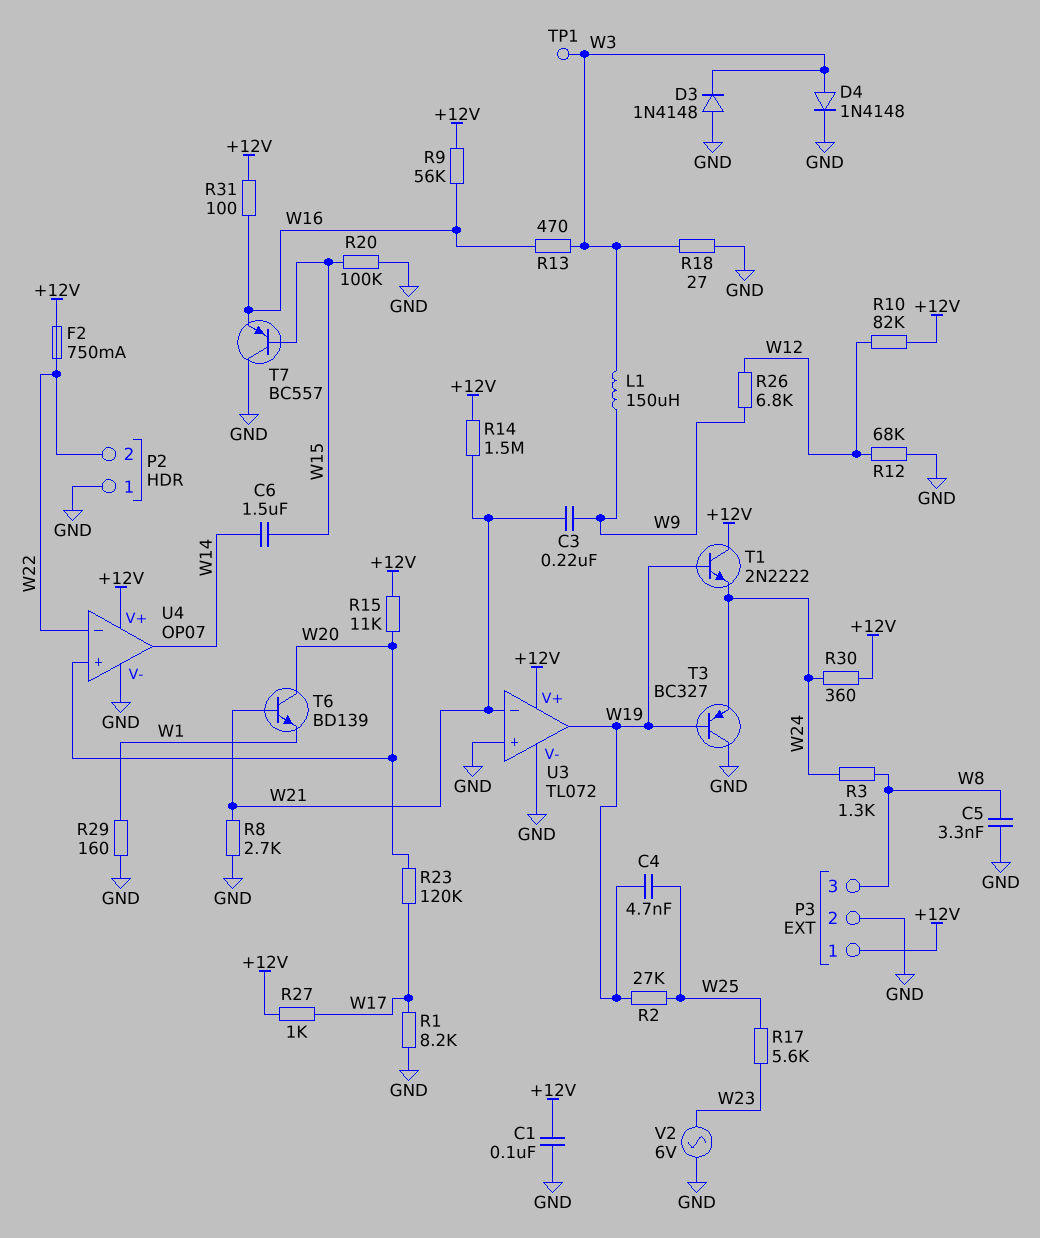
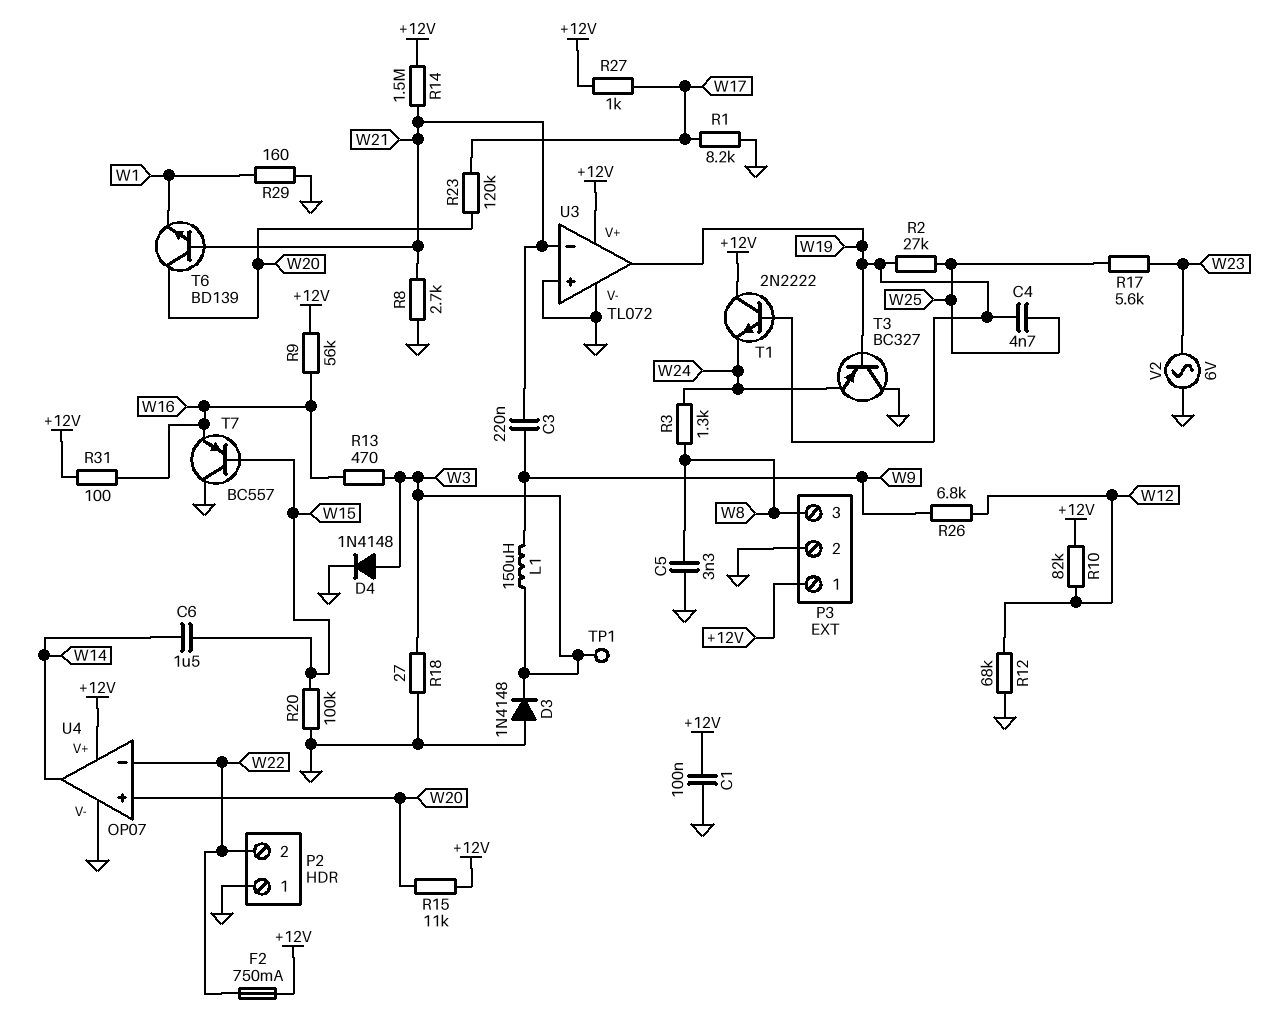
R30: 360 (+12V, W24) -> none

